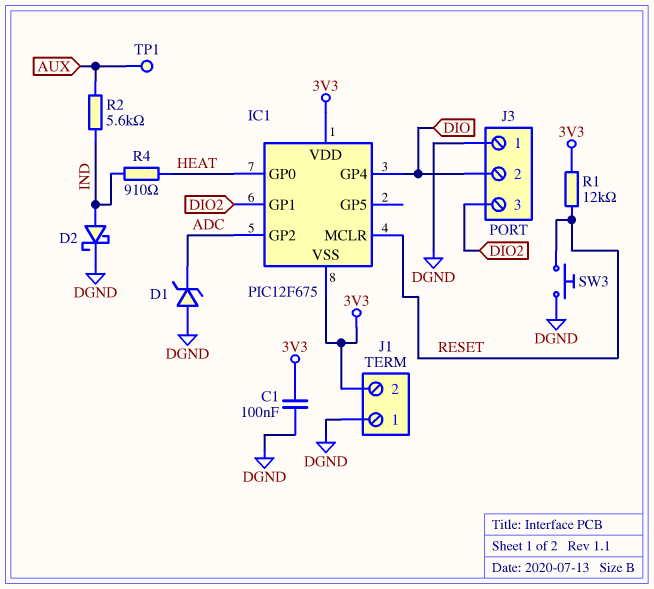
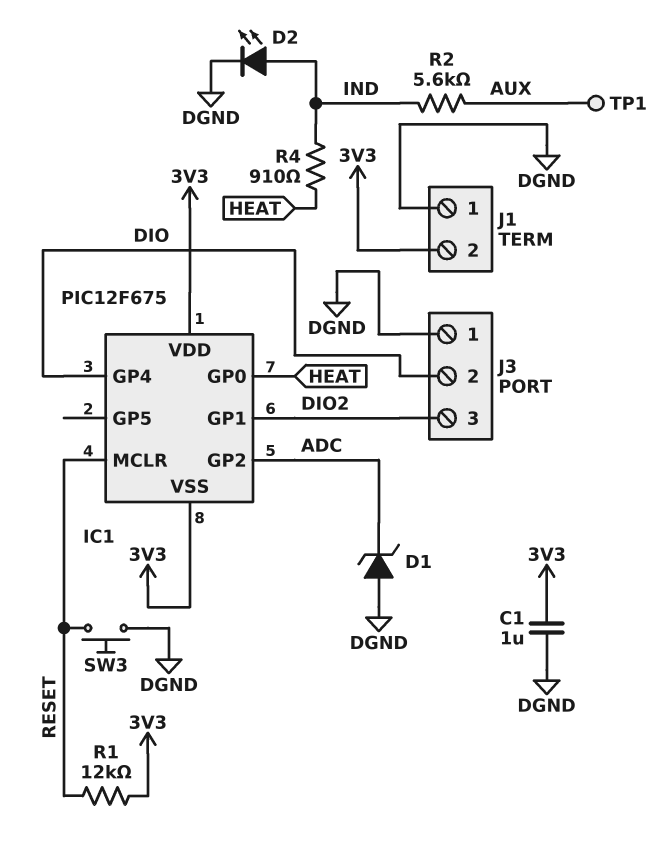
C1: 100nF (3V3, DGND) -> 1uF (3V3, DGND)
D2: schottky (A IND, K DGND) -> LED (A IND, K DGND)

